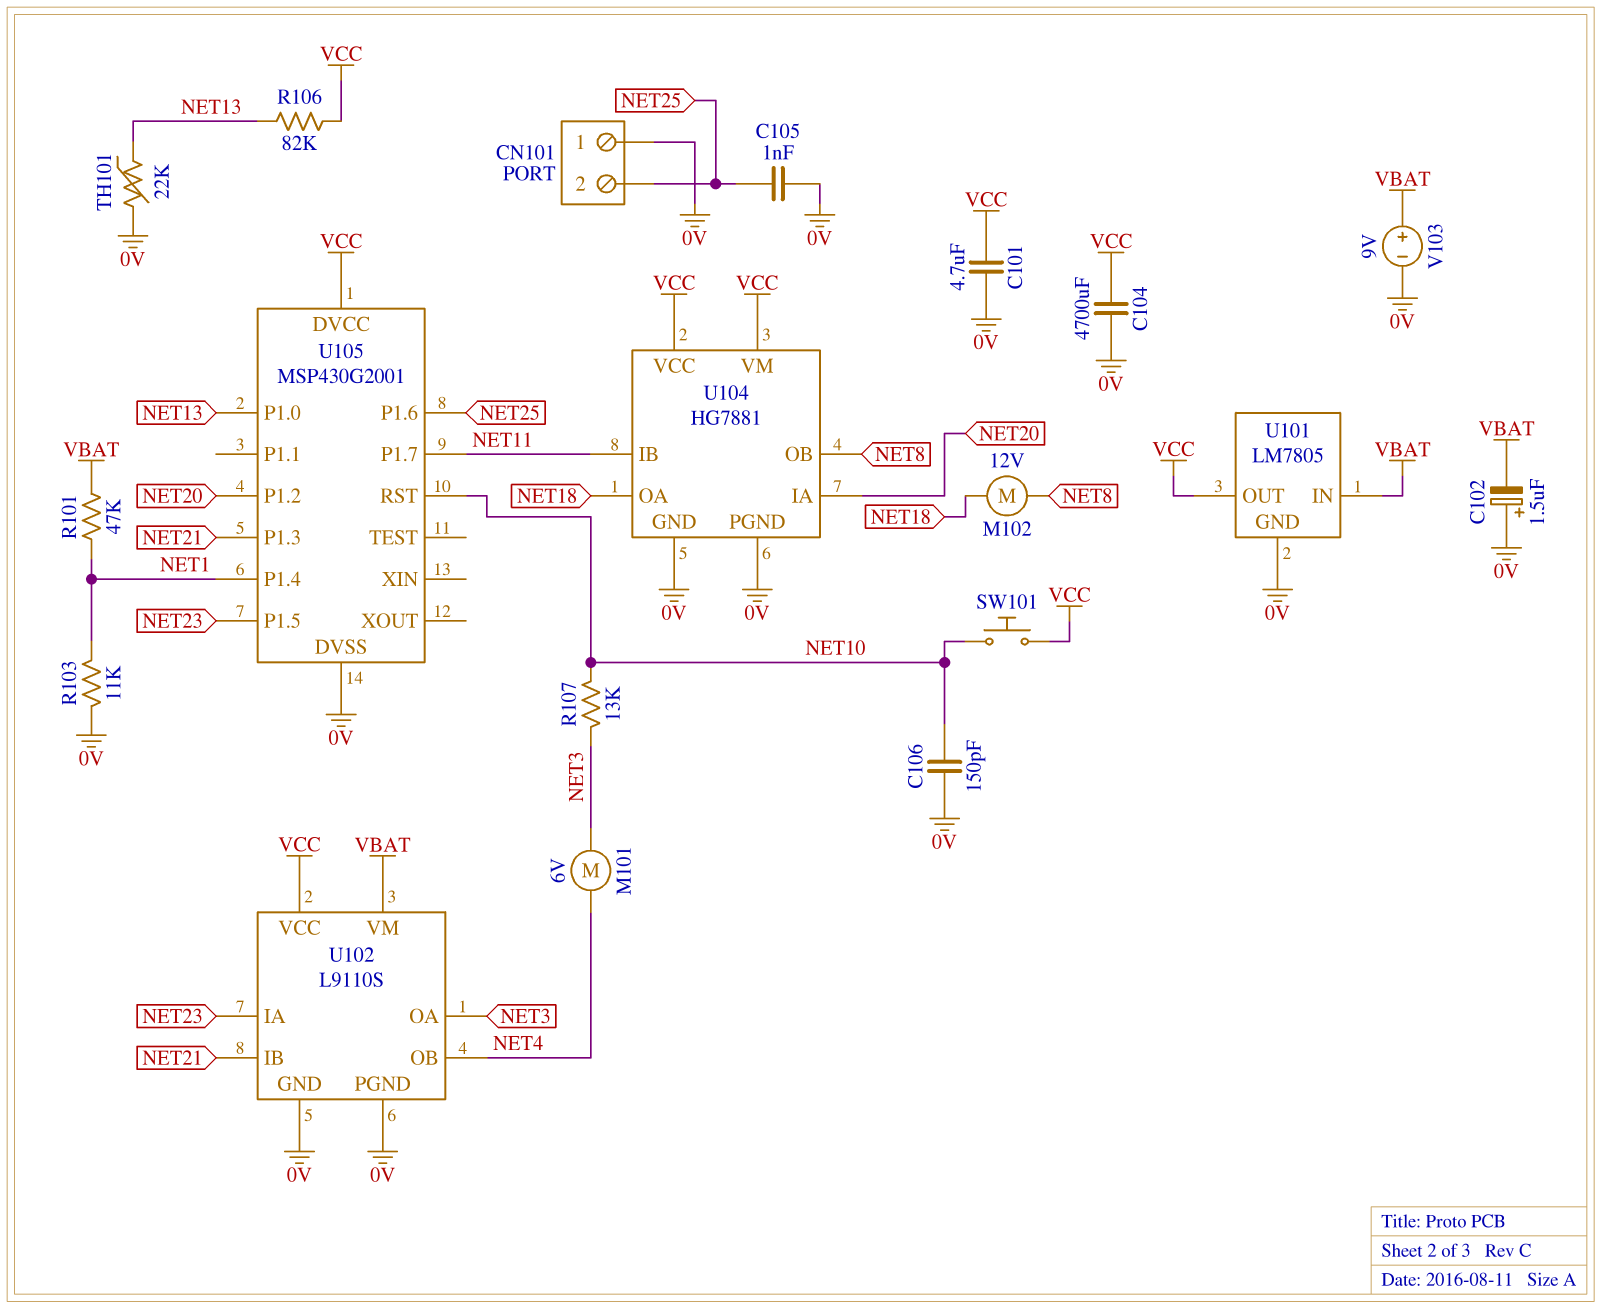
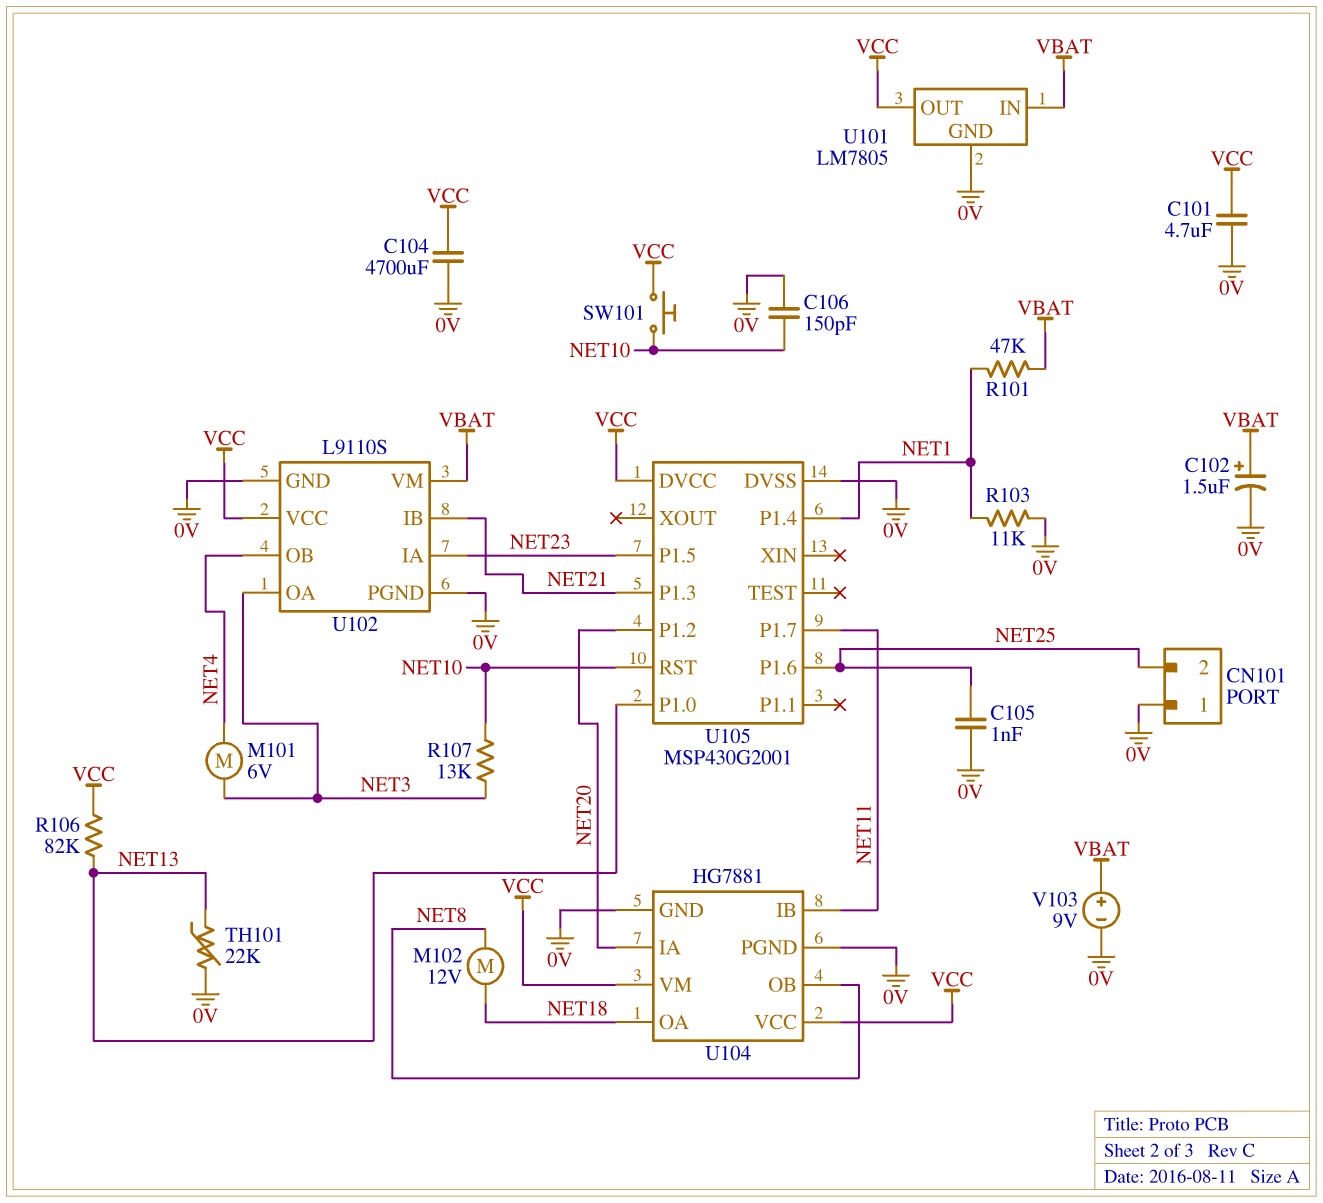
C102: 1.5uF (plus 0V, minus VBAT) -> 1.5uF (plus VBAT, minus 0V)

